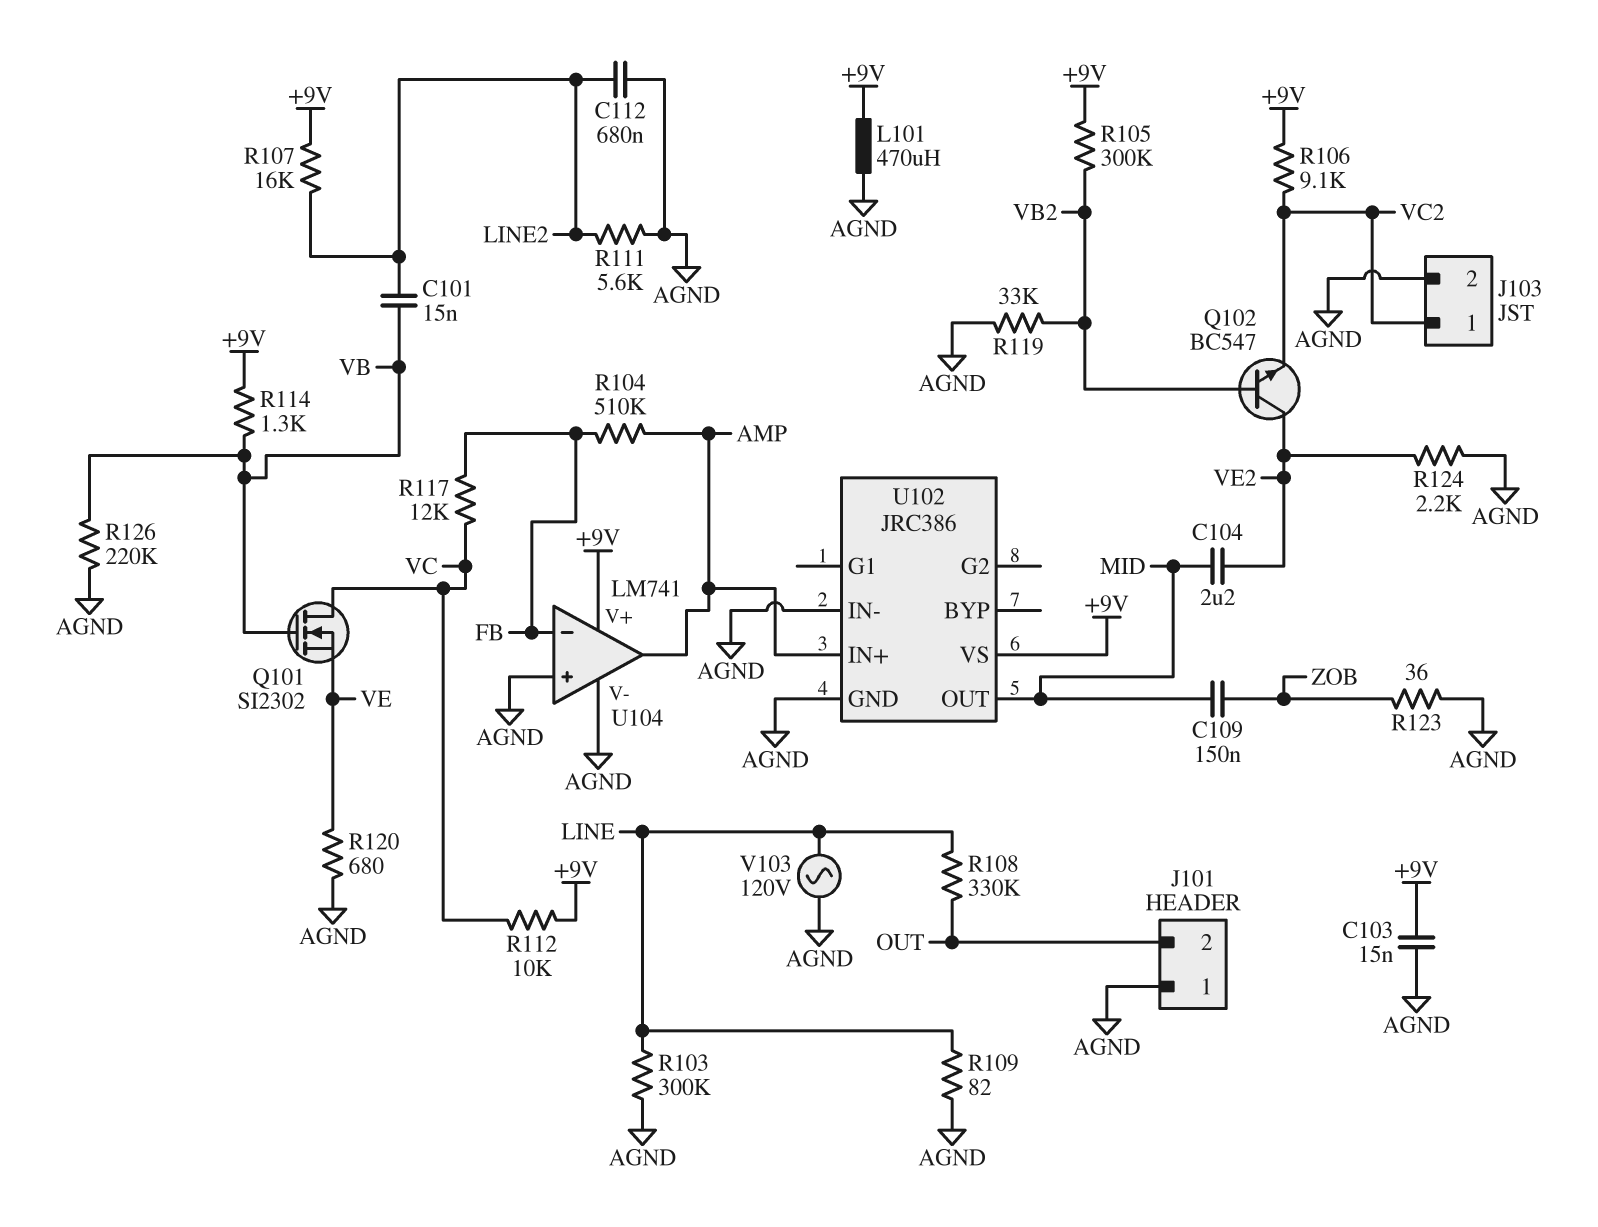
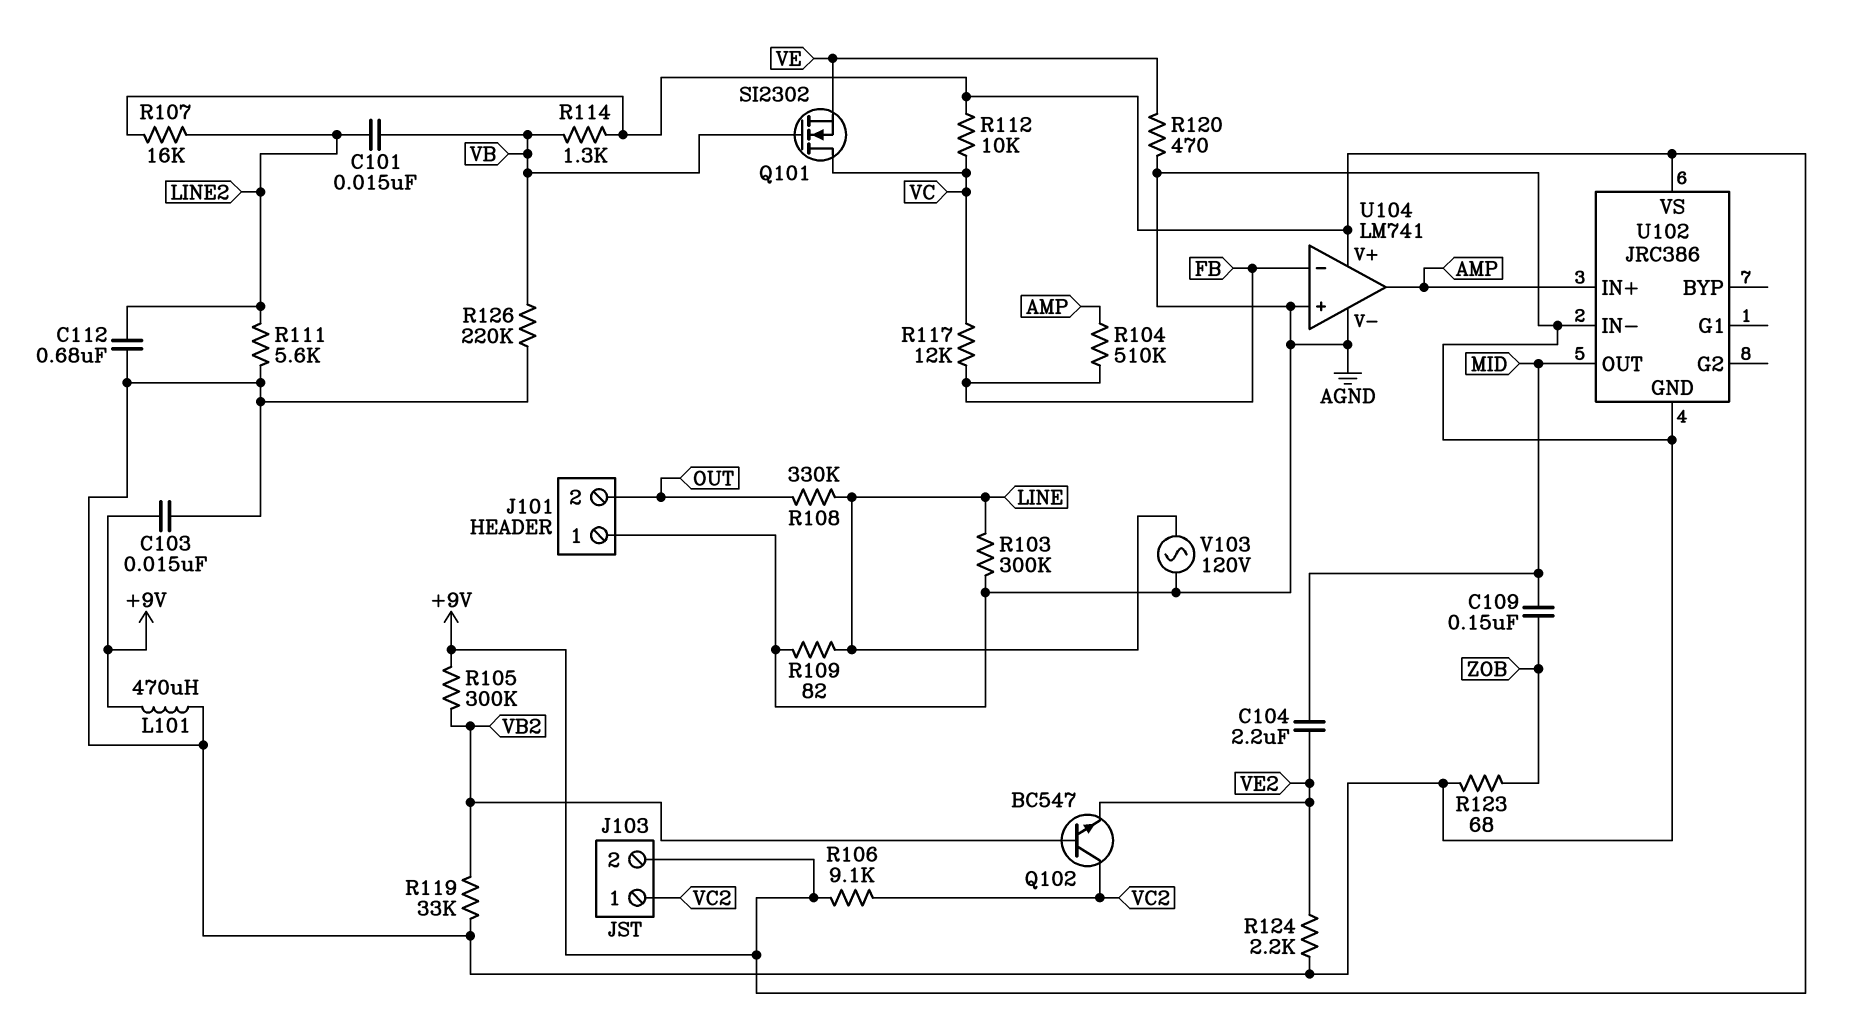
J103 pin 2: AGND -> +9V
Q102: NPN BC547 (B VB2, C VE2, E VC2) -> NPN BC547 (B VB2, C VC2, E VE2)
R120: 680 (AGND, VE) -> 470 (AGND, VE)
R123: 36 (AGND, ZOB) -> 68 (AGND, ZOB)

